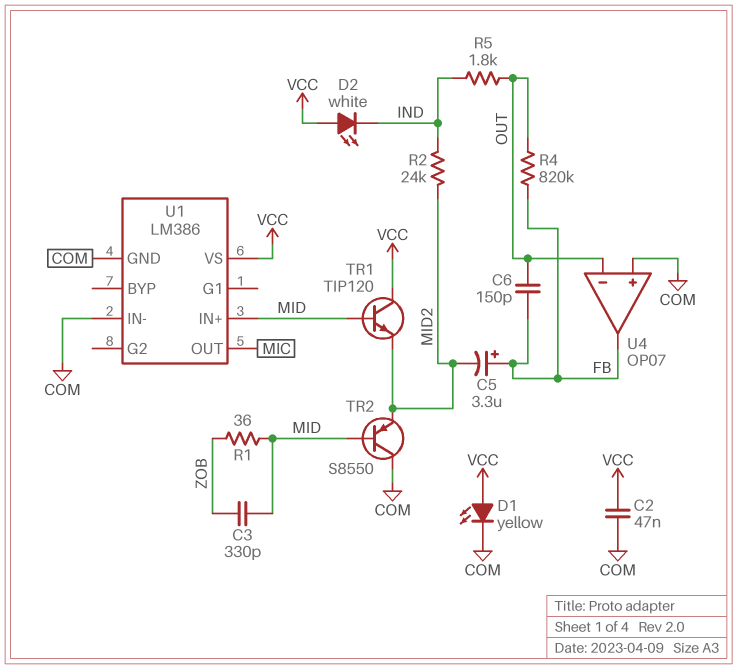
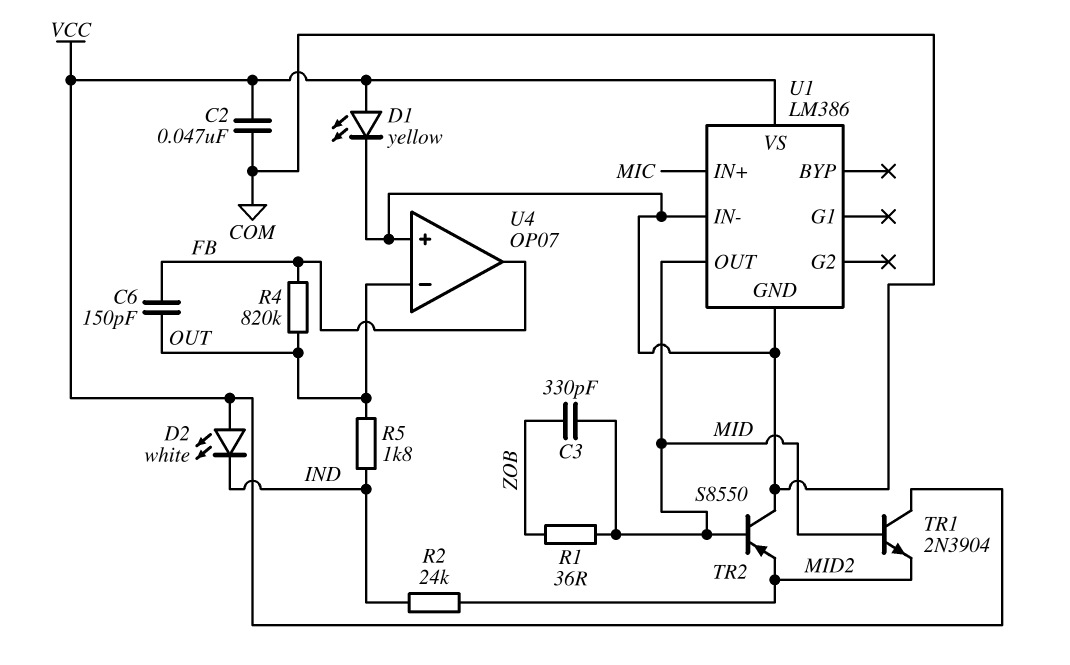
C5: 3.3uF (plus FB, minus MID2) -> none
TR1: NPN TIP120 (B MID, C VCC, E MID2) -> NPN 2N3904 (B MID, C VCC, E MID2)
U1 pin IN+: MID -> MIC
U1 pin OUT: MIC -> MID

